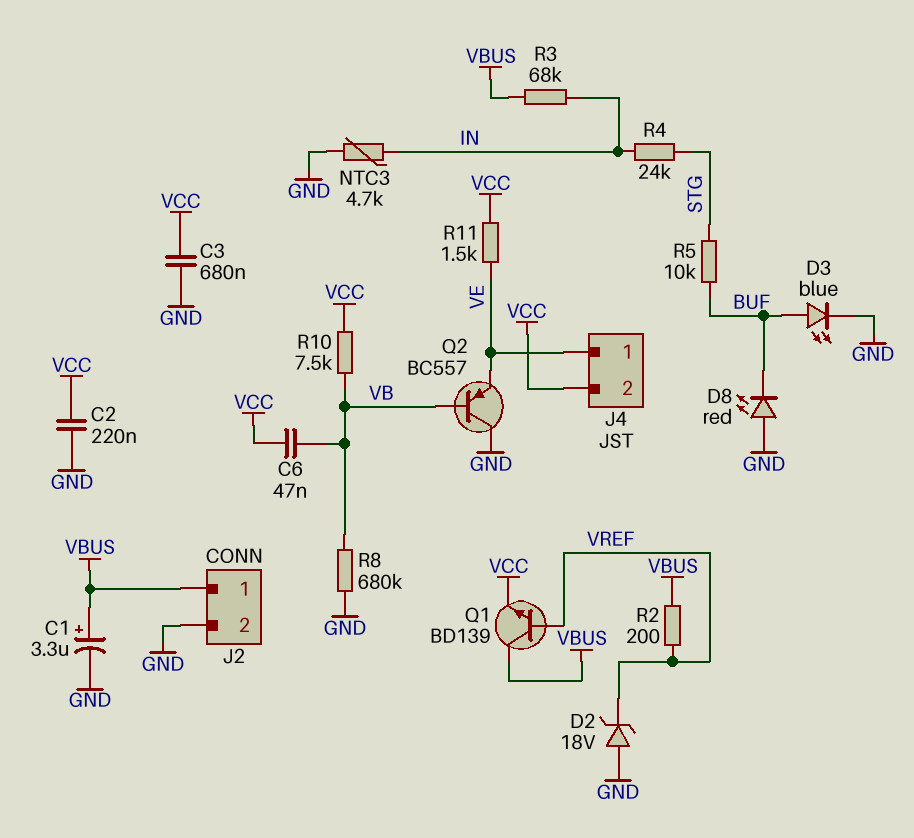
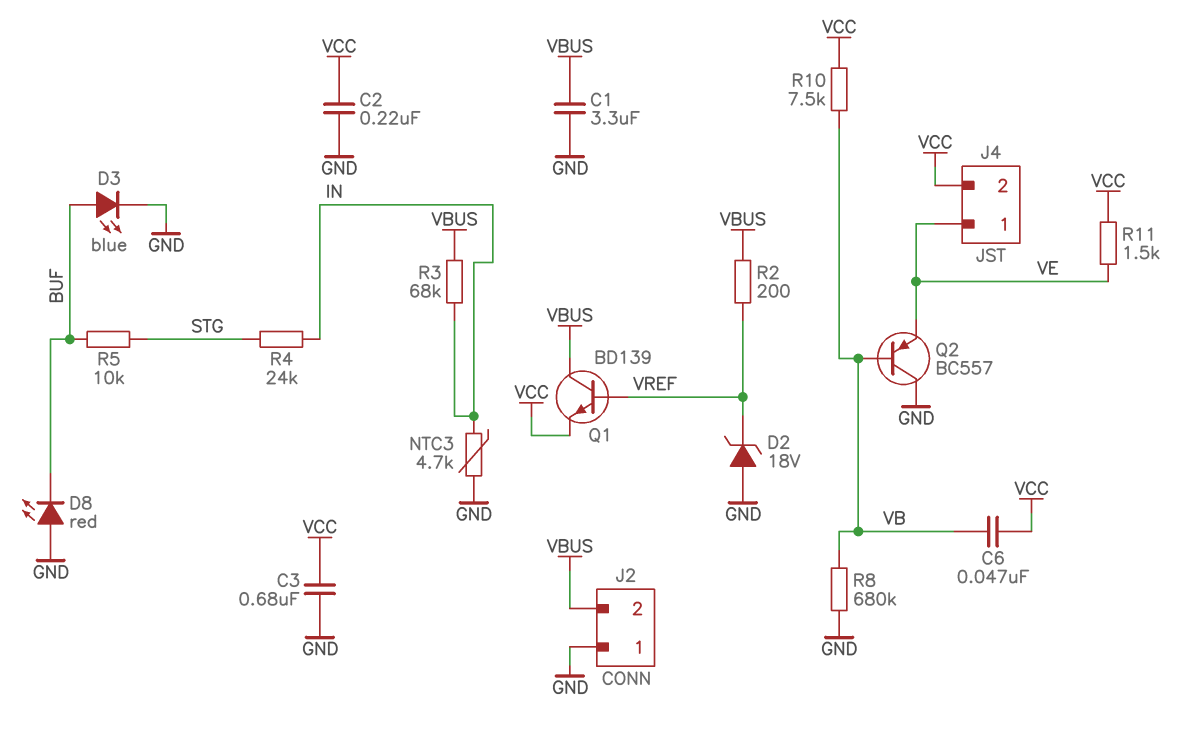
C1: 3.3uF (plus VBUS, minus GND) -> 3.3uF (GND, VBUS)
J2 pin 1: VBUS -> GND
J2 pin 2: GND -> VBUS

